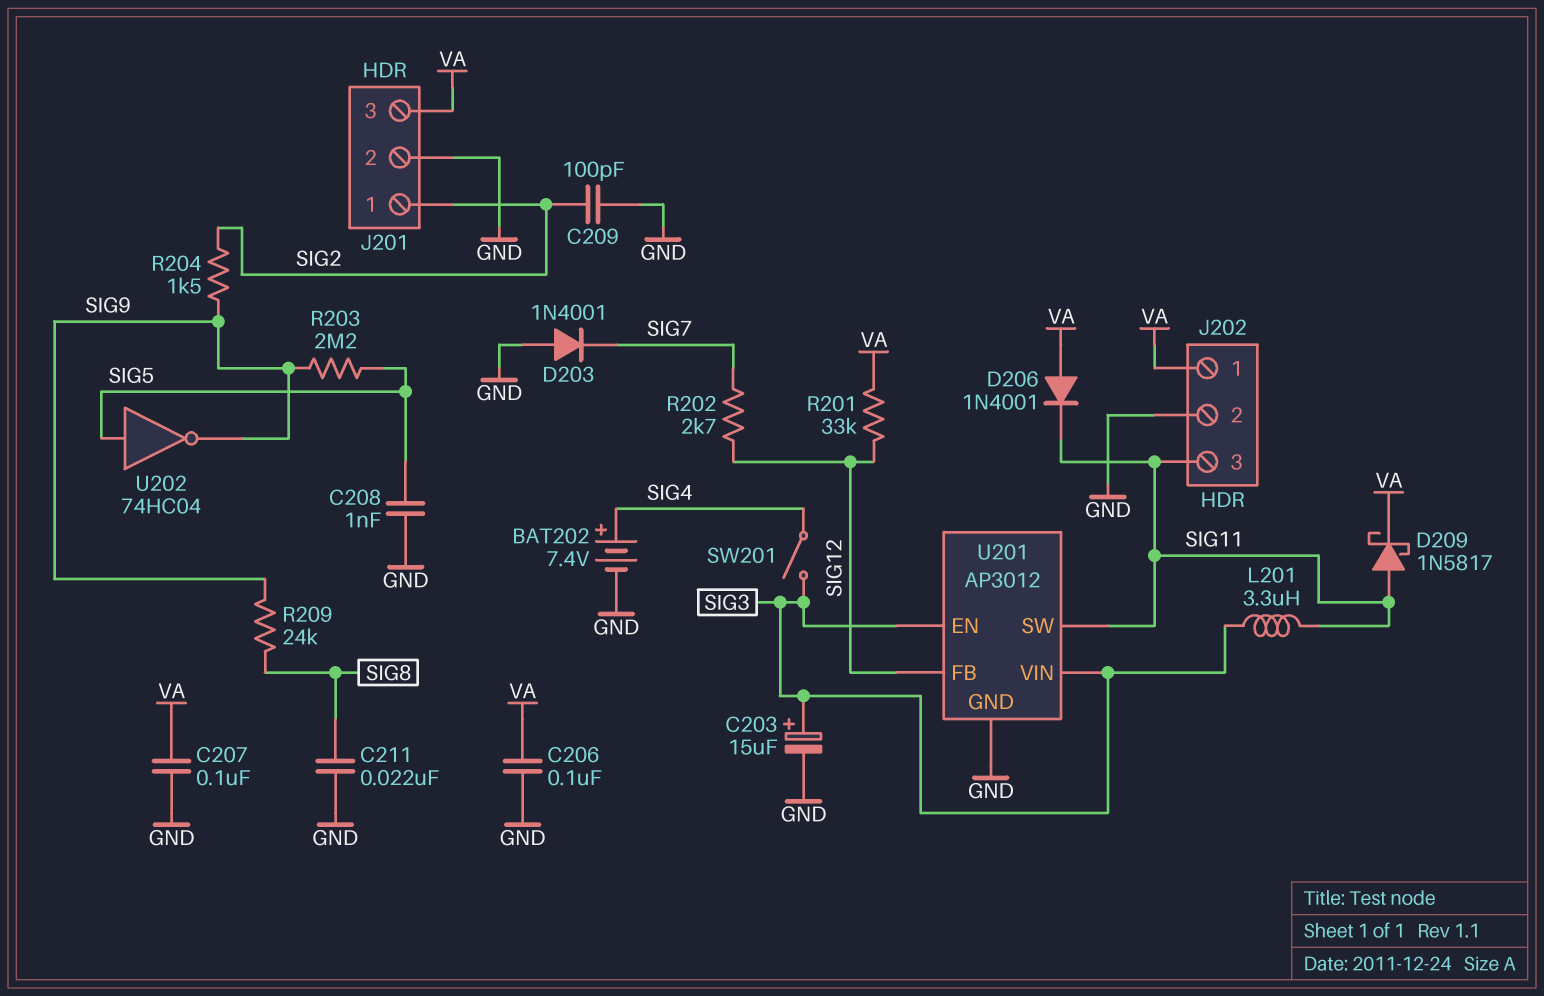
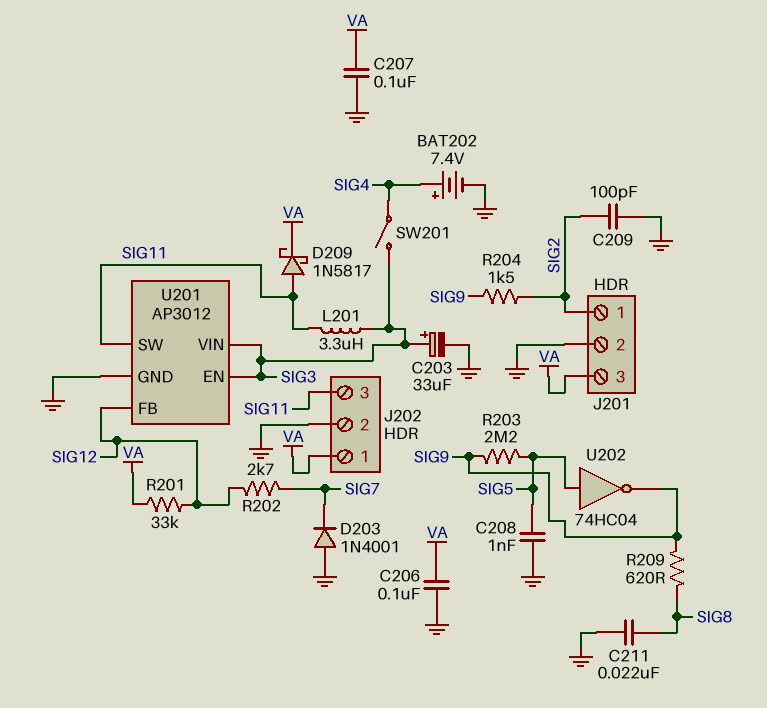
C203: 15uF (plus SIG3, minus GND) -> 33uF (plus SIG3, minus GND)
D206: diode 1N4001 (A VA, K SIG11) -> none
R209: 24k (SIG8, SIG9) -> 620 (SIG8, SIG9)

